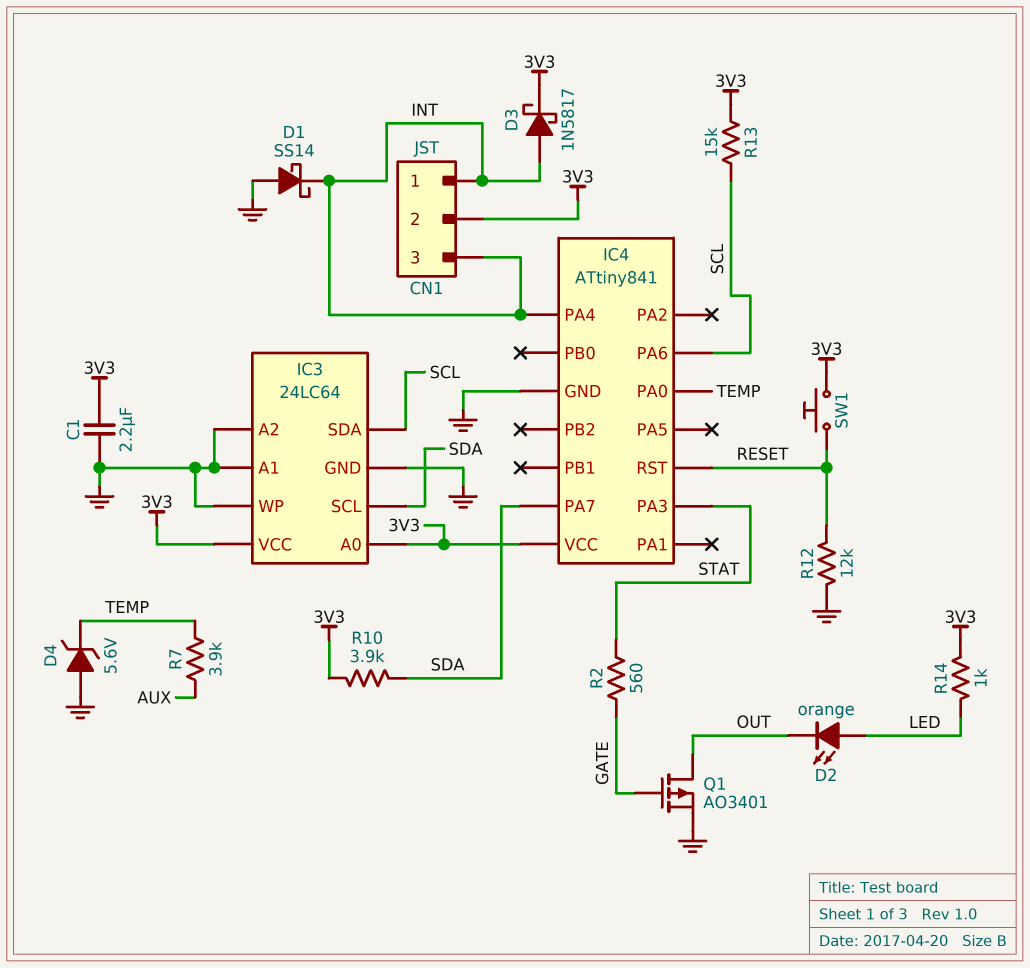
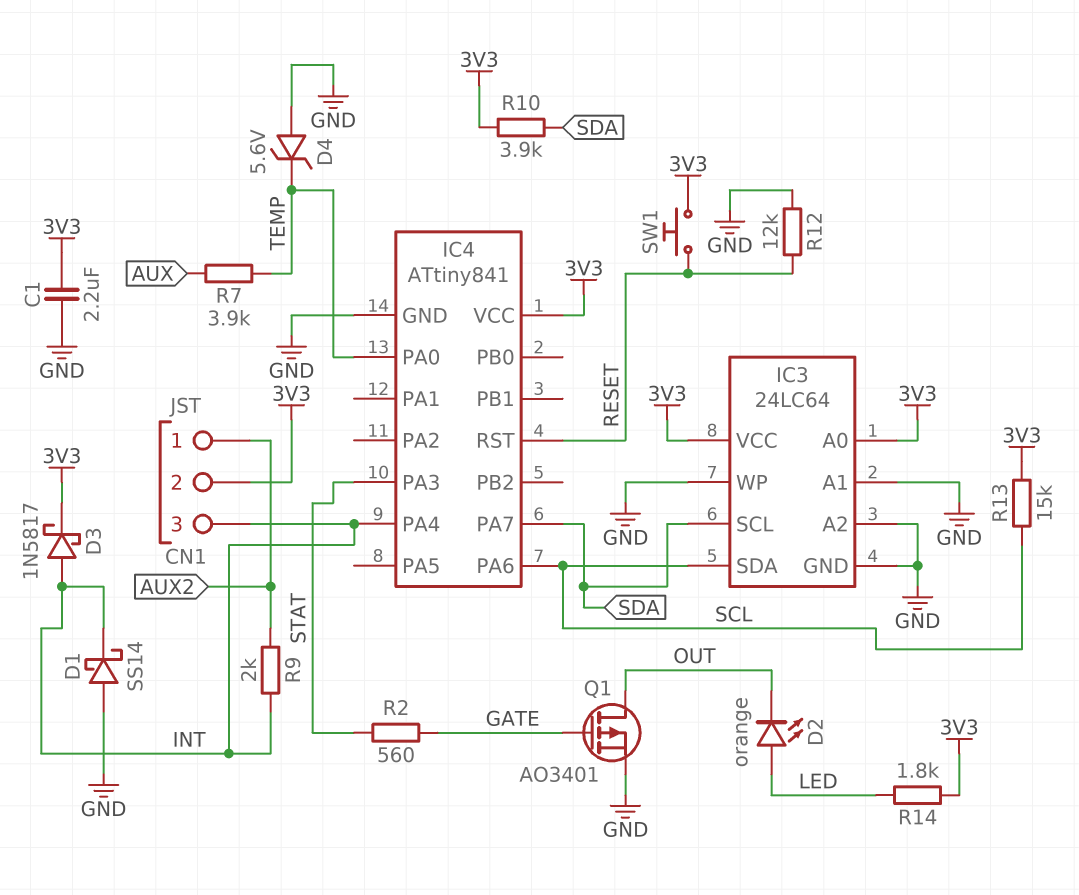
CN1 pin 1: INT -> AUX2
R9: none -> 2k (AUX2, INT)
R14: 1k (3V3, LED) -> 1.8k (3V3, LED)

